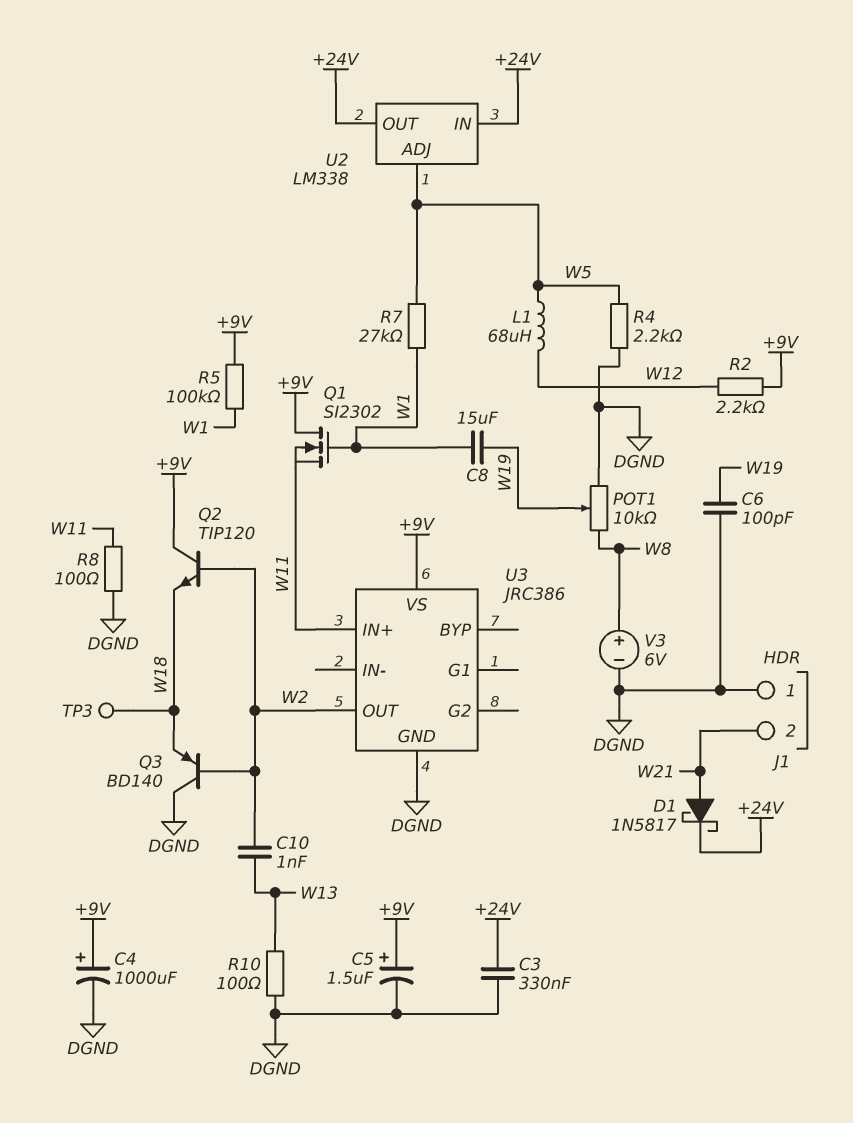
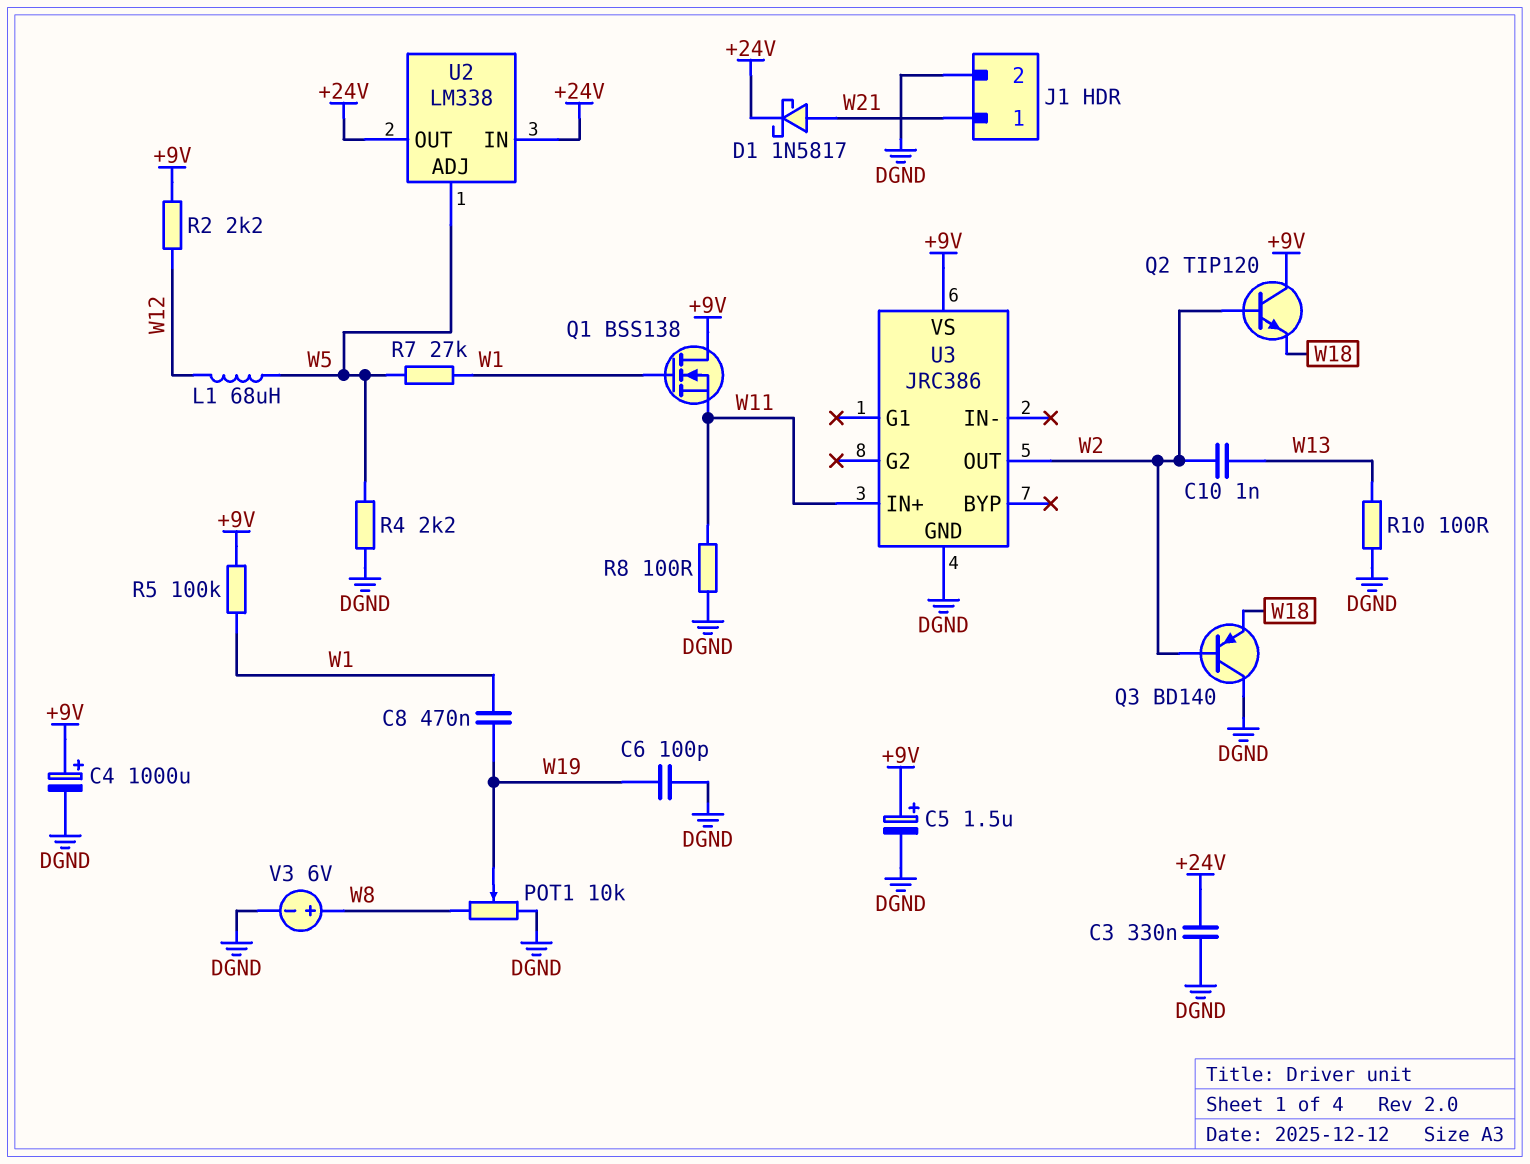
C8: 15uF (W1, W19) -> 470nF (W1, W19)
J1 pin 1: DGND -> W21
J1 pin 2: W21 -> DGND
Q1: NMOS SI2302 (G W1, D +9V, S W11) -> NMOS BSS138 (G W1, D +9V, S W11)
TP3: test point (W18) -> none

